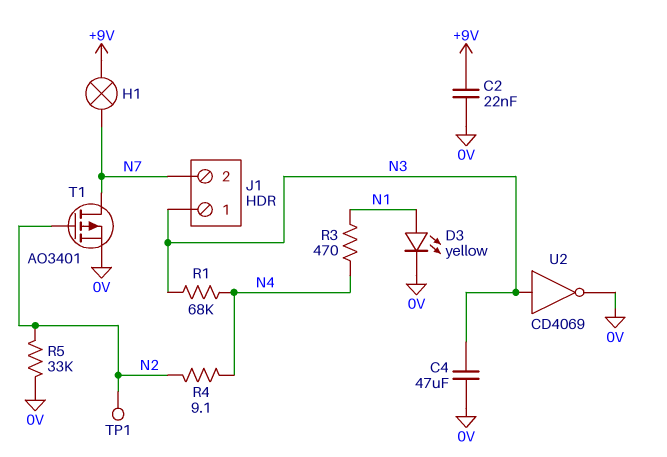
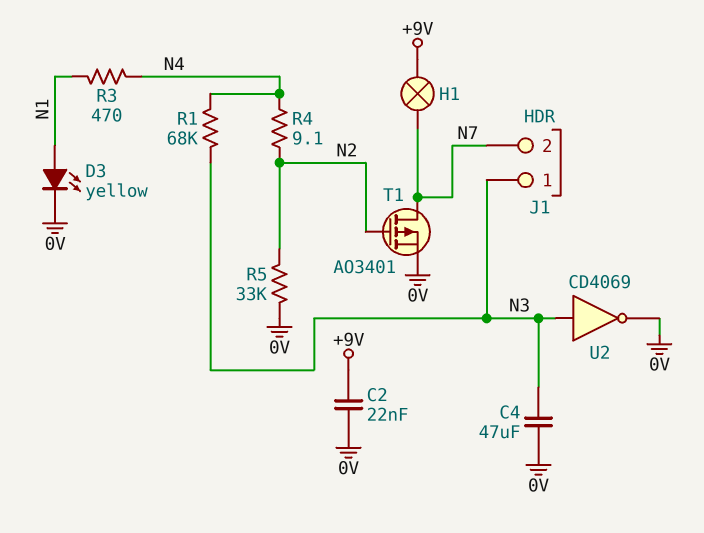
TP1: test point (N2) -> none

